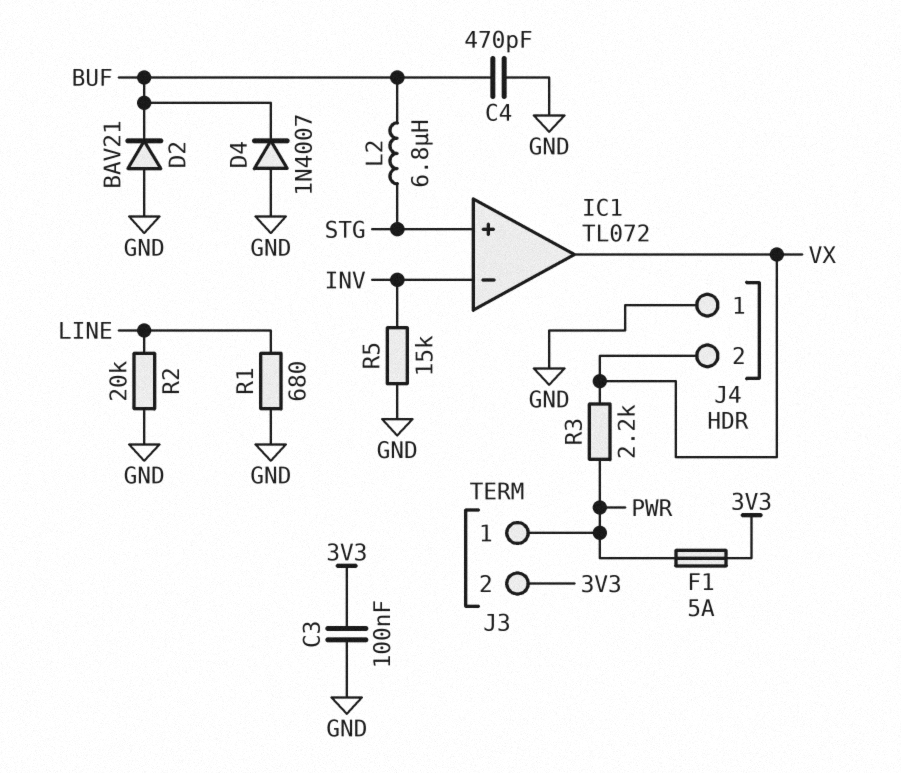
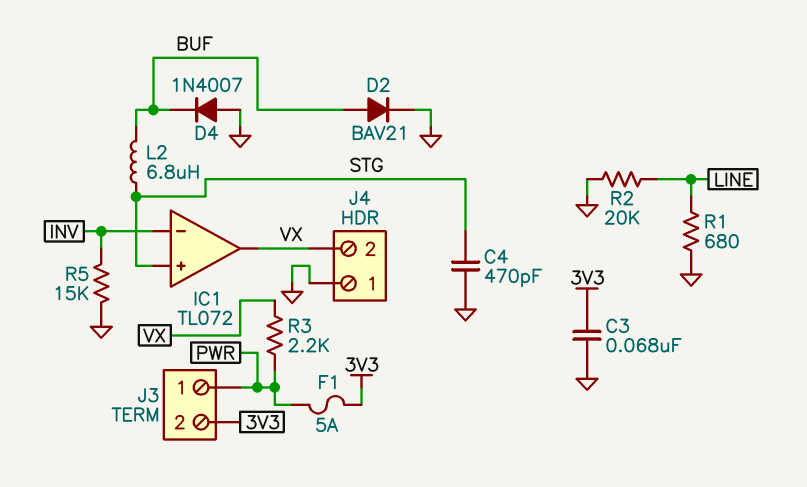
C3: 100nF (3V3, GND) -> 68nF (3V3, GND)
C4: 470pF (BUF, GND) -> 470pF (GND, STG)
D2: diode BAV21 (A GND, K BUF) -> diode BAV21 (A BUF, K GND)

